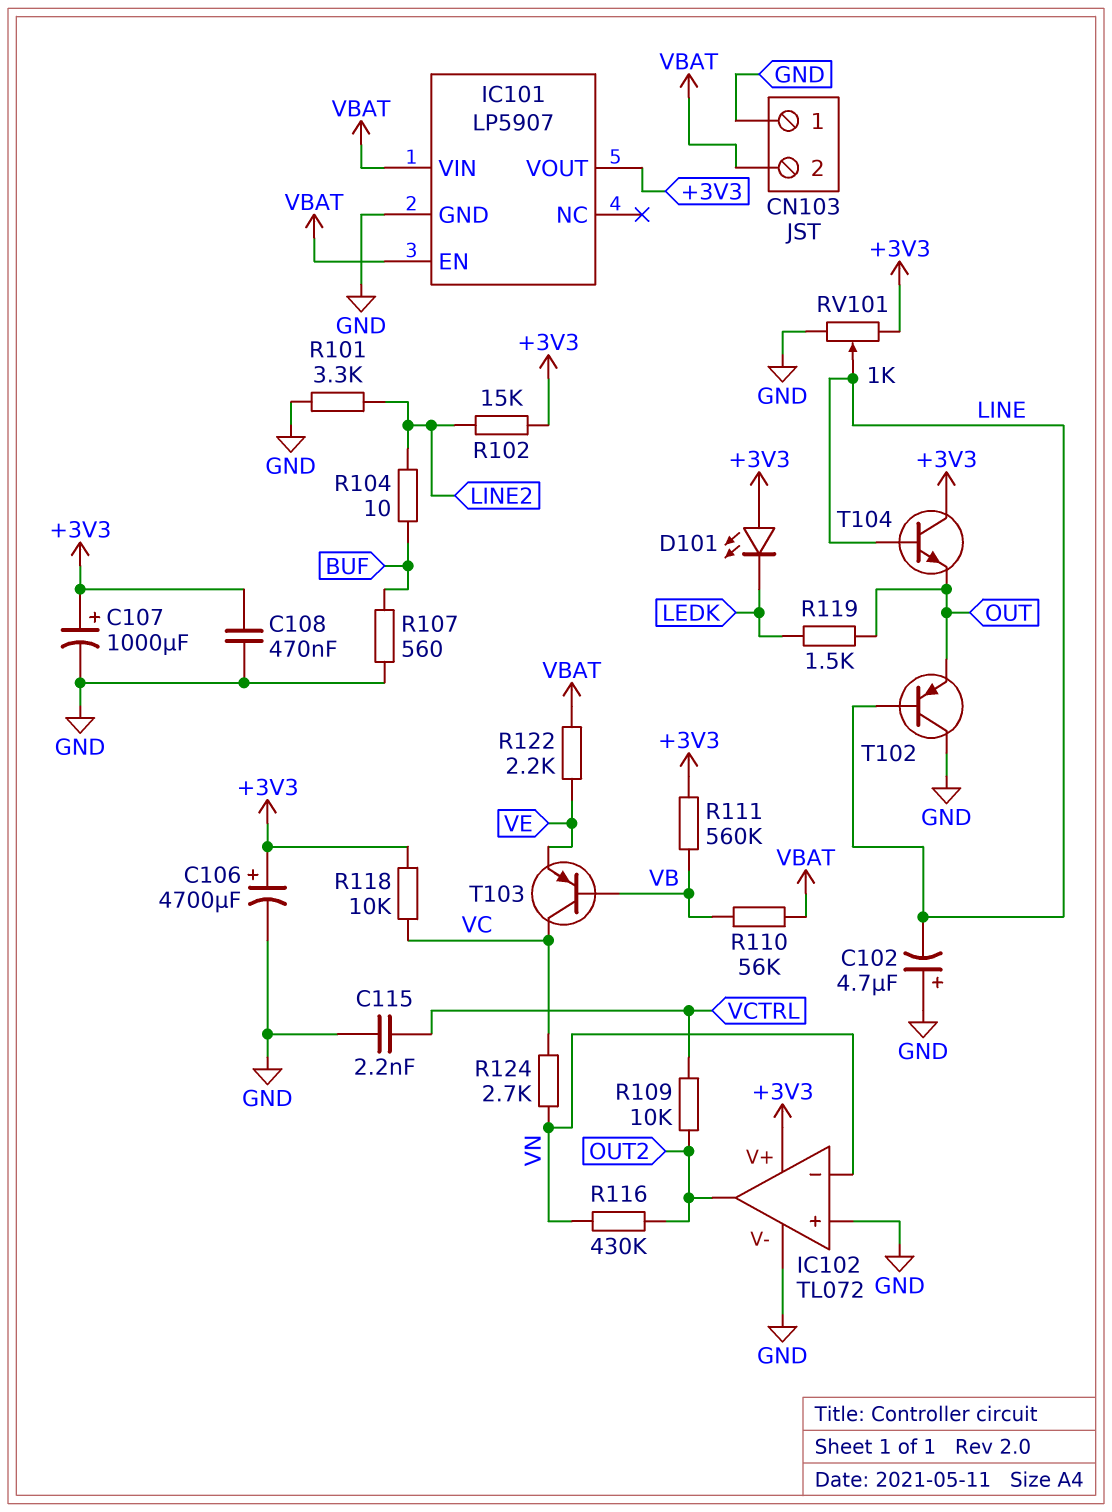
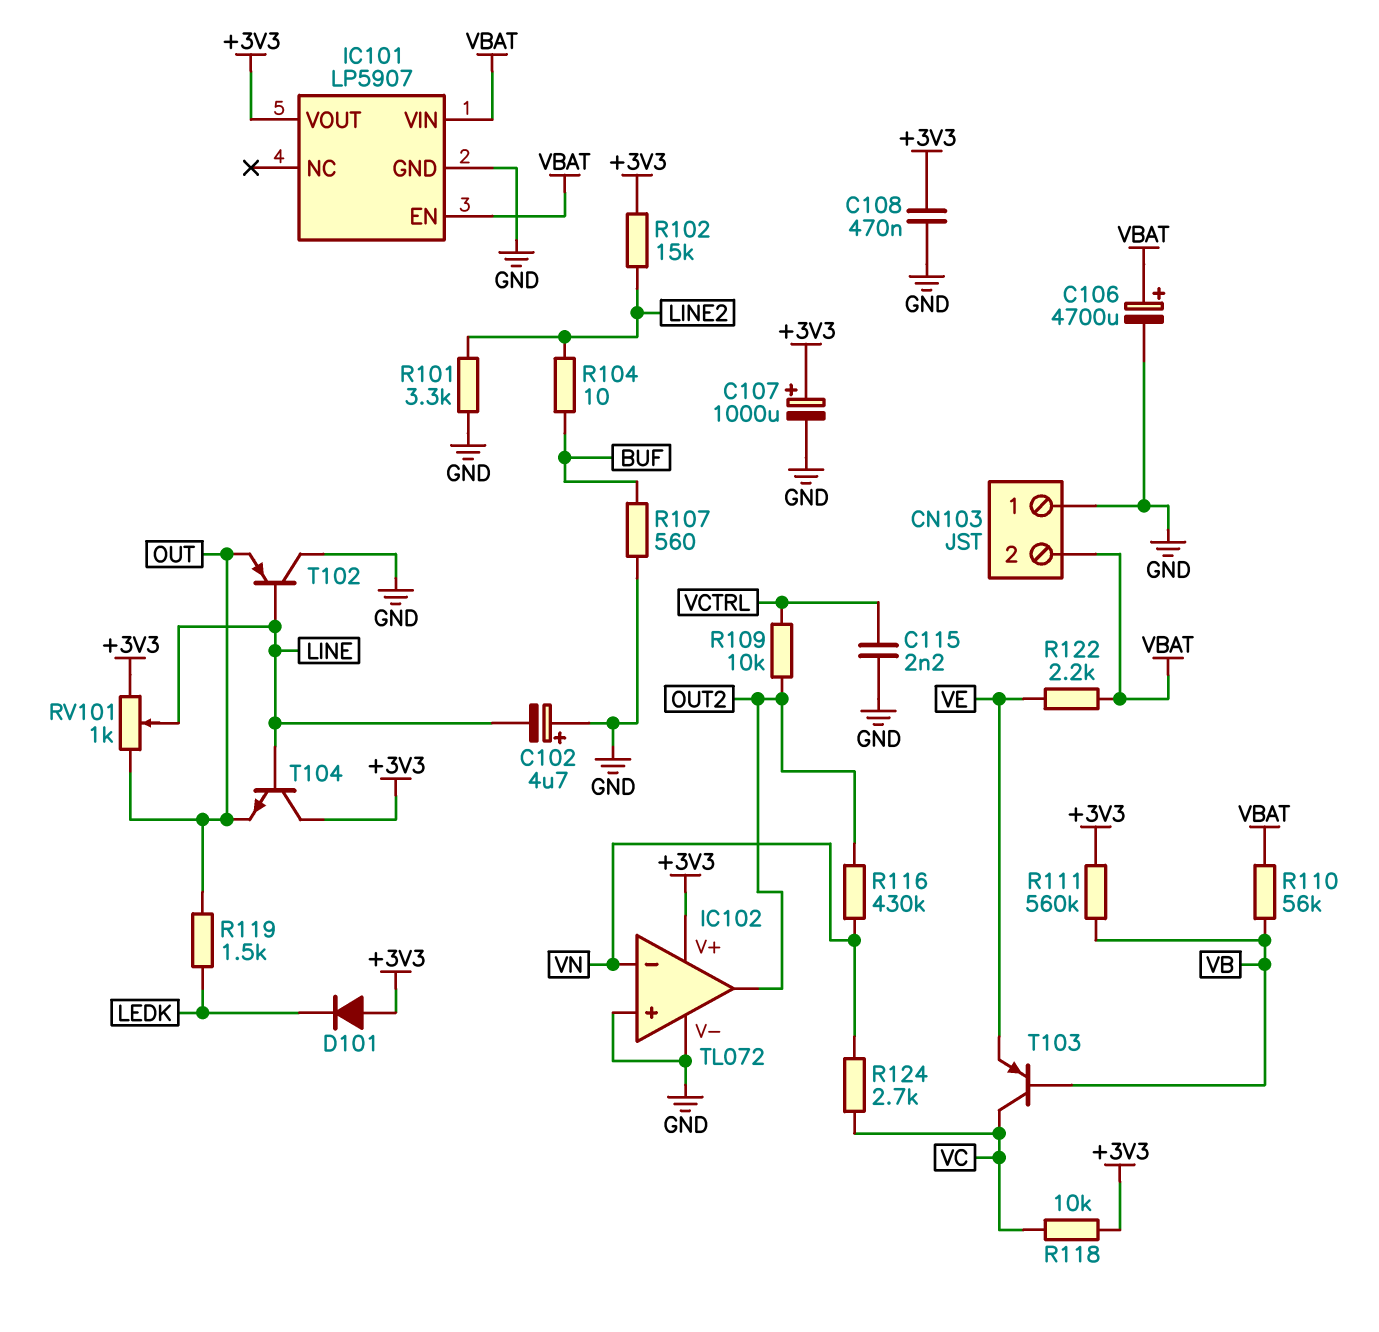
C106: 4700uF (plus +3V3, minus GND) -> 4700uF (plus VBAT, minus GND)
D101: LED (A +3V3, K LEDK) -> diode (A +3V3, K LEDK)
RV101: 1k (+3V3, GND, wiper LINE) -> 1k (+3V3, OUT, wiper LINE)

